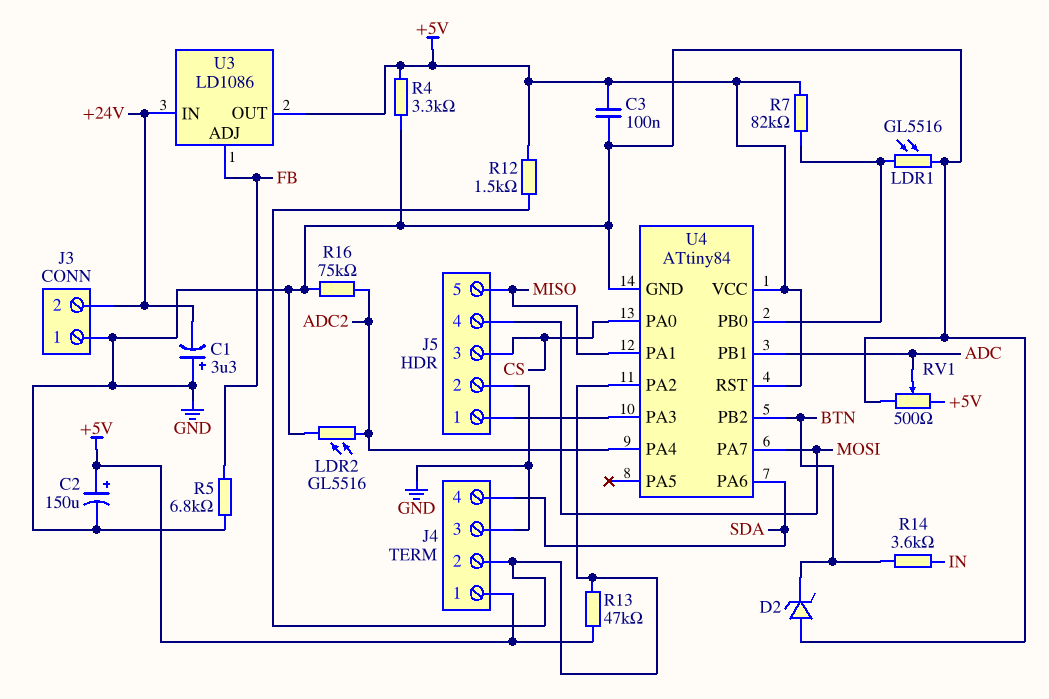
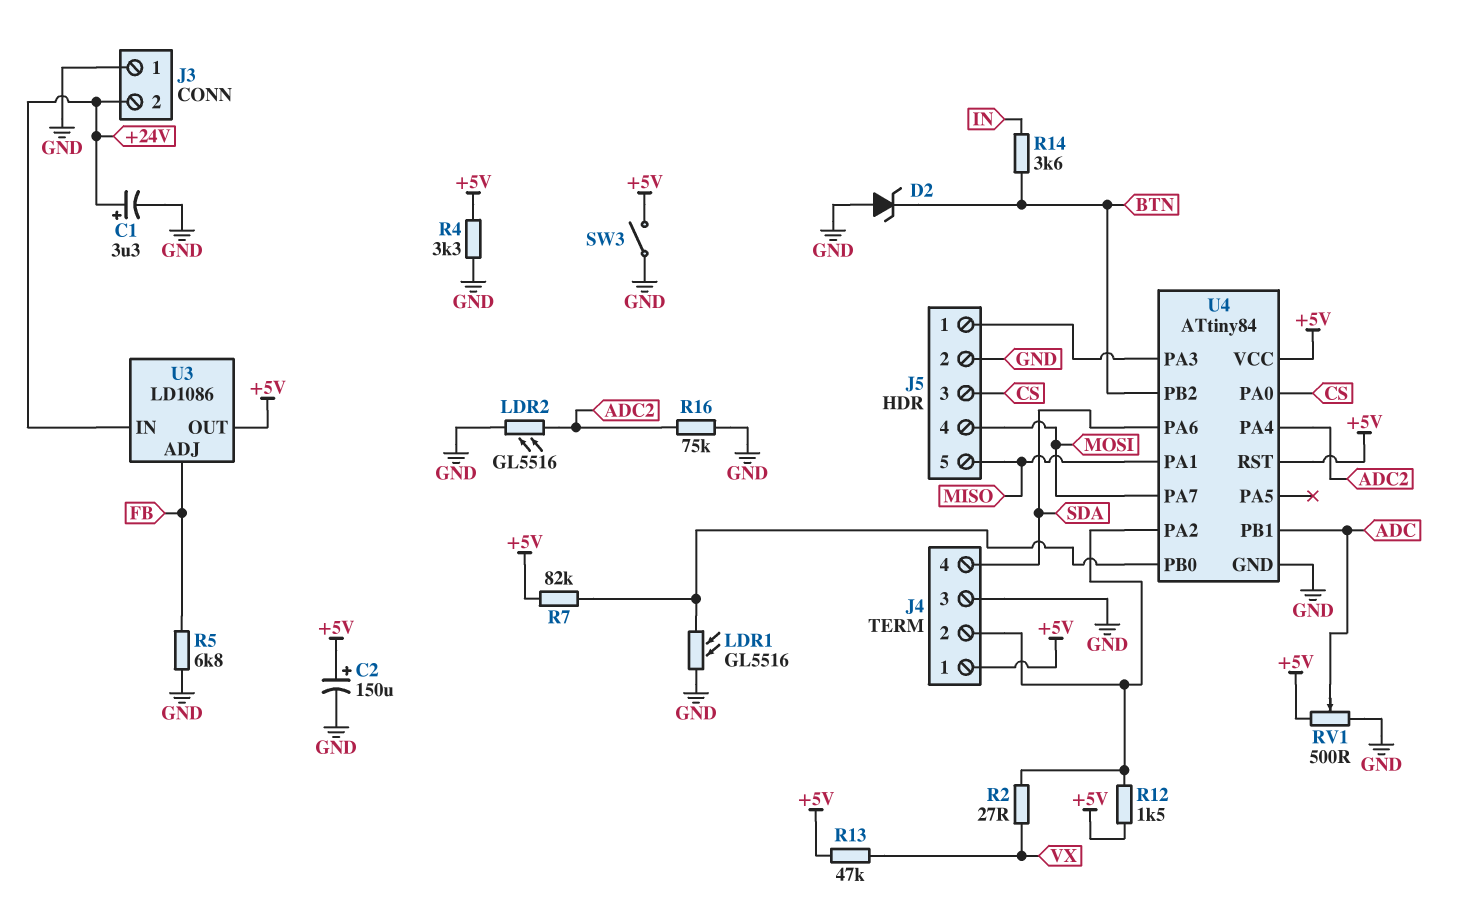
C1: 3.3uF (plus GND, minus +24V) -> 3.3uF (plus +24V, minus GND)
C3: 100nF (+5V, GND) -> none
R2: none -> 27 (J4/2, VX)
R13: 47k (+5V, J4/2) -> 47k (+5V, VX)
SW3: none -> switch (+5V, GND)

